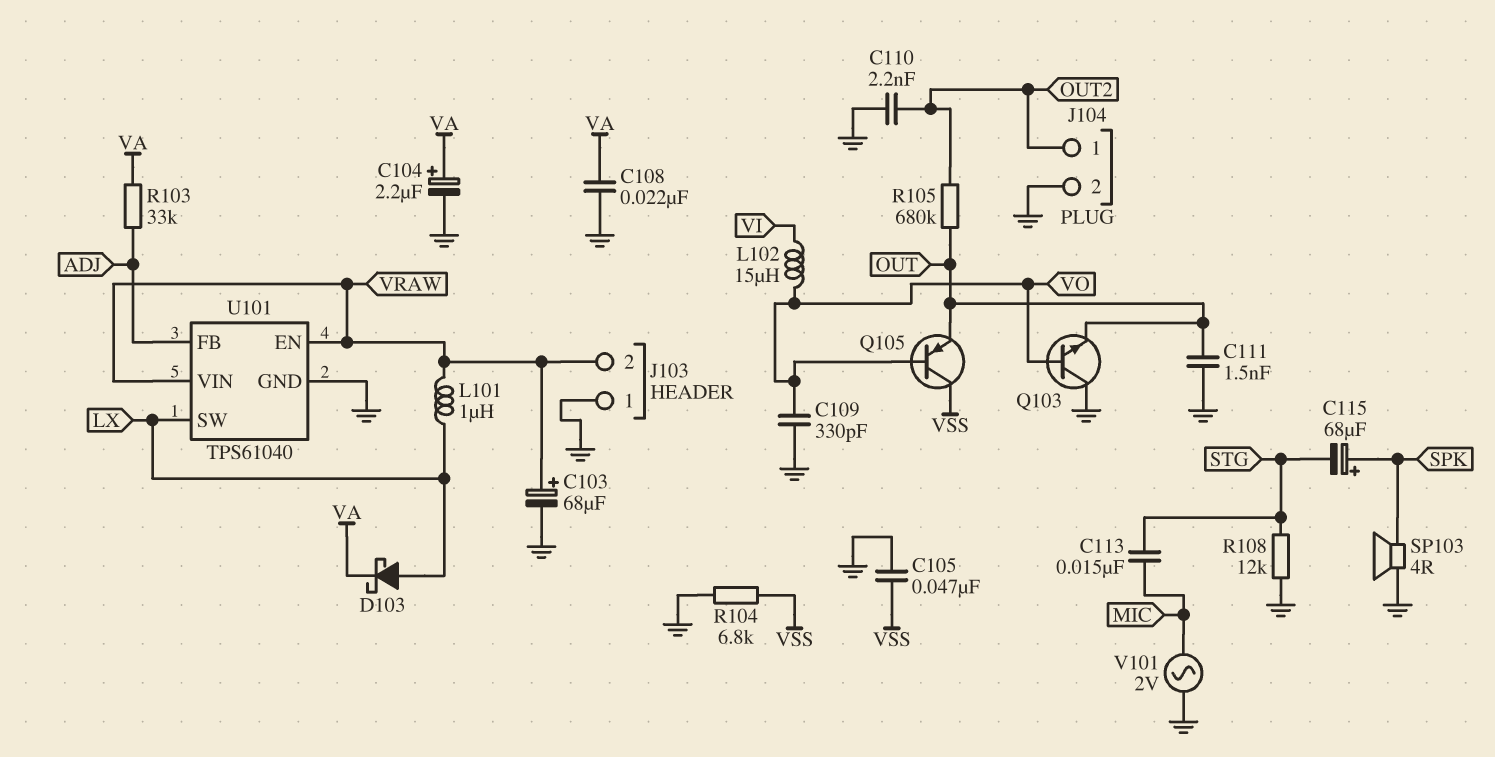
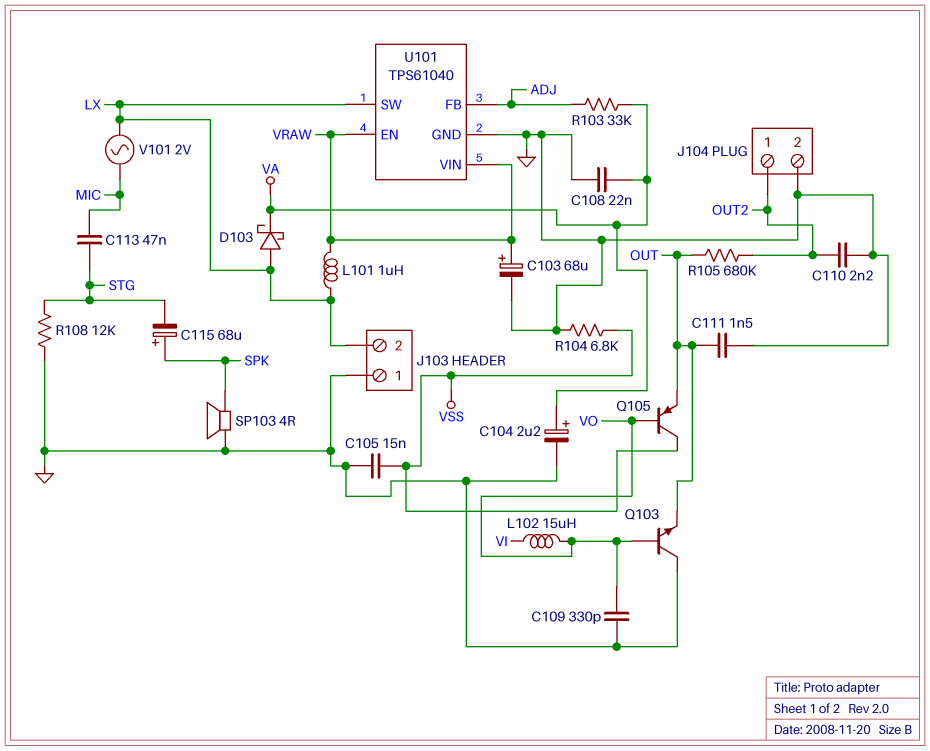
C105: 47nF (GND, VSS) -> 15nF (GND, VSS)
C113: 15nF (MIC, STG) -> 47nF (MIC, STG)
J103 pin 2: VRAW -> LX
V101: AC 2V (GND, MIC) -> AC 2V (LX, MIC)

